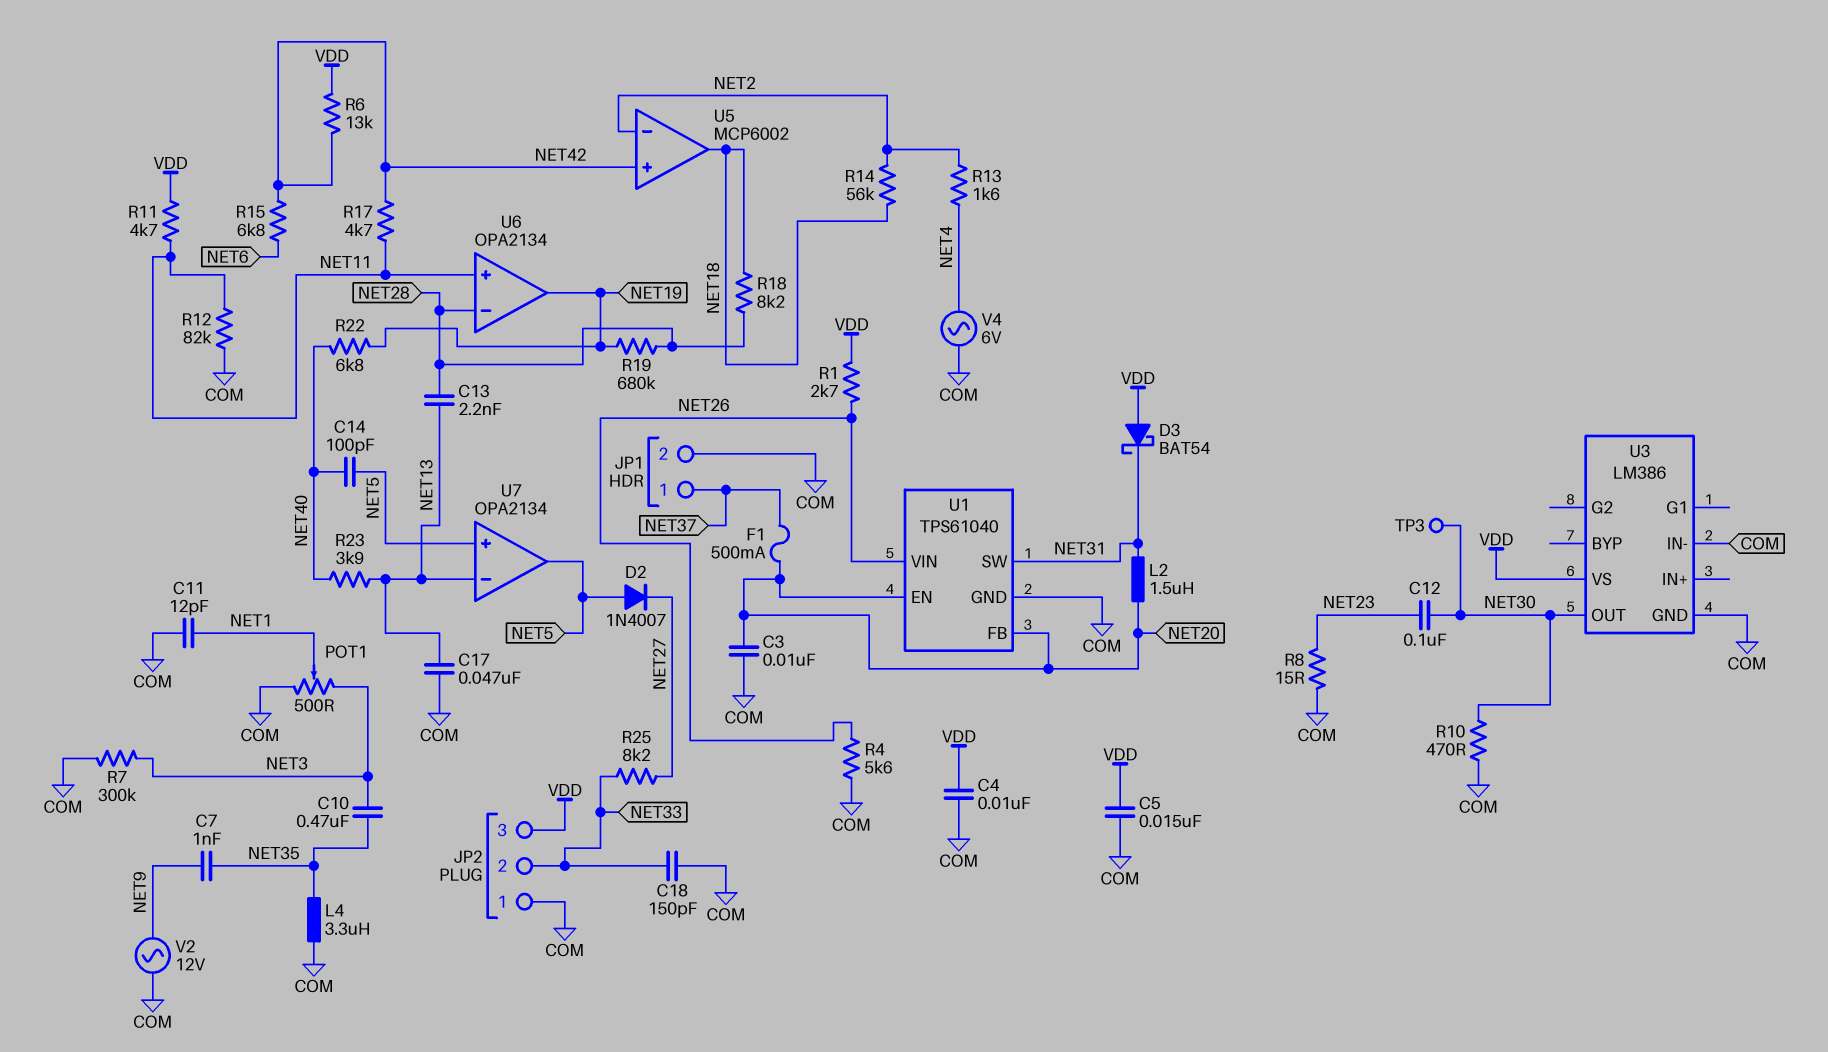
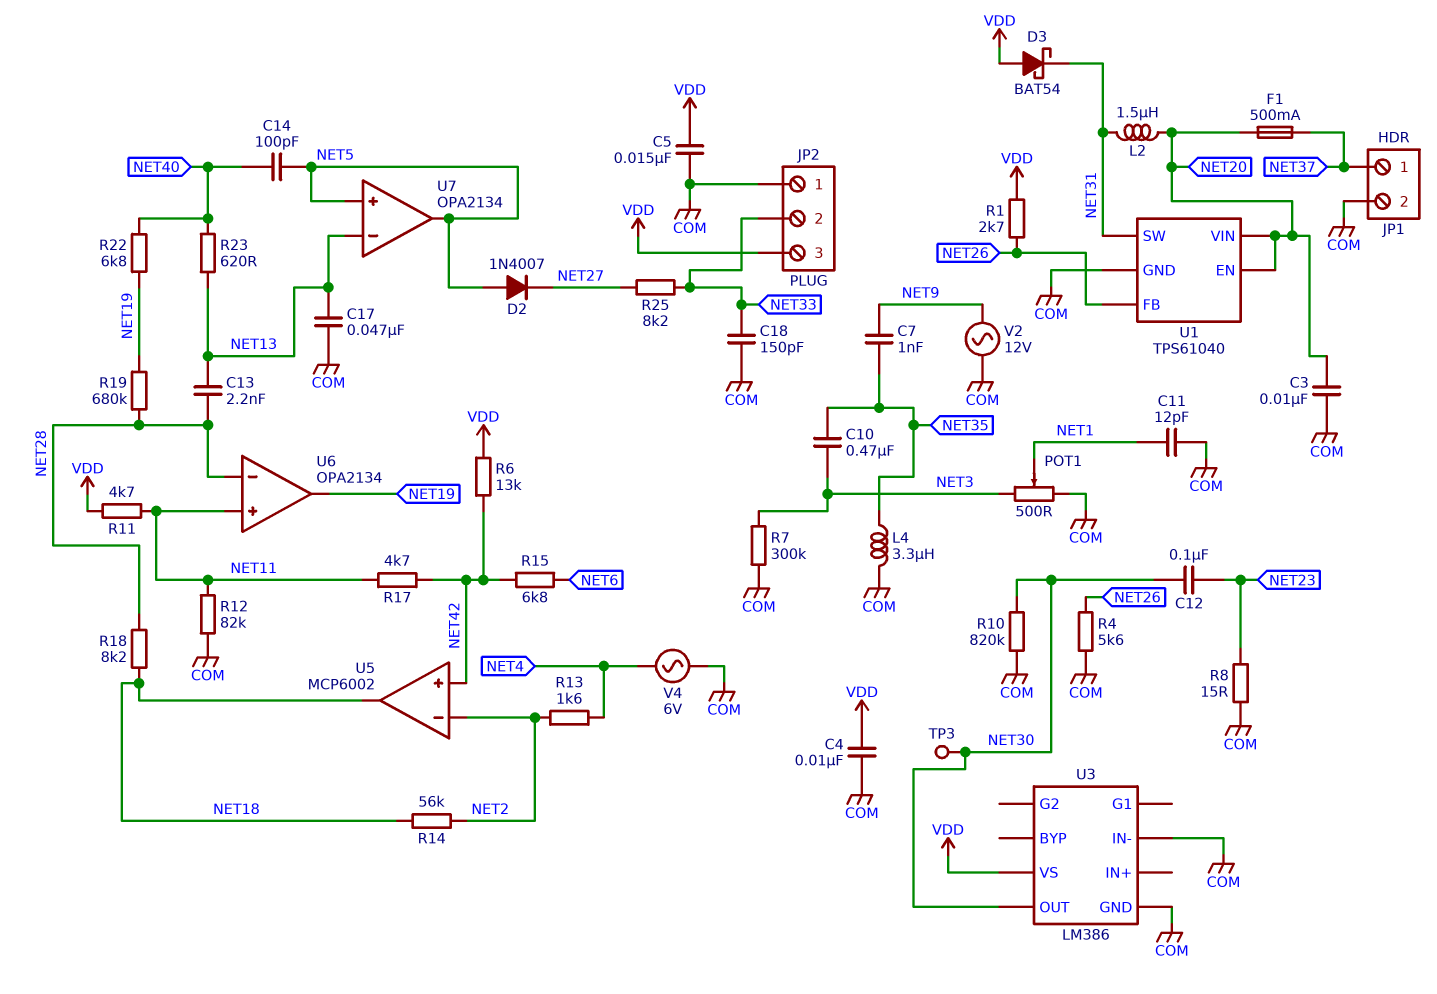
R10: 470 (COM, NET30) -> 820k (COM, NET30)
R23: 3.9k (NET13, NET40) -> 620 (NET13, NET40)
U1 pin FB: NET20 -> NET26
U1 pin VIN: NET26 -> NET20

